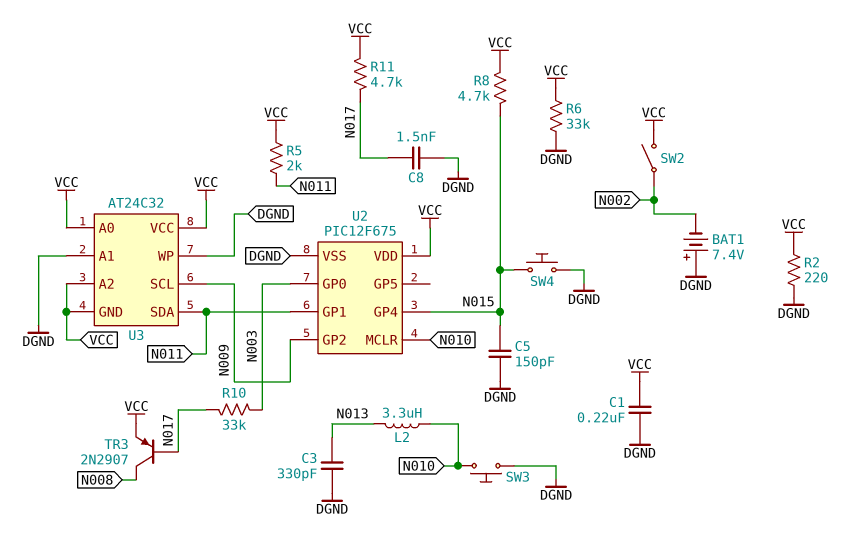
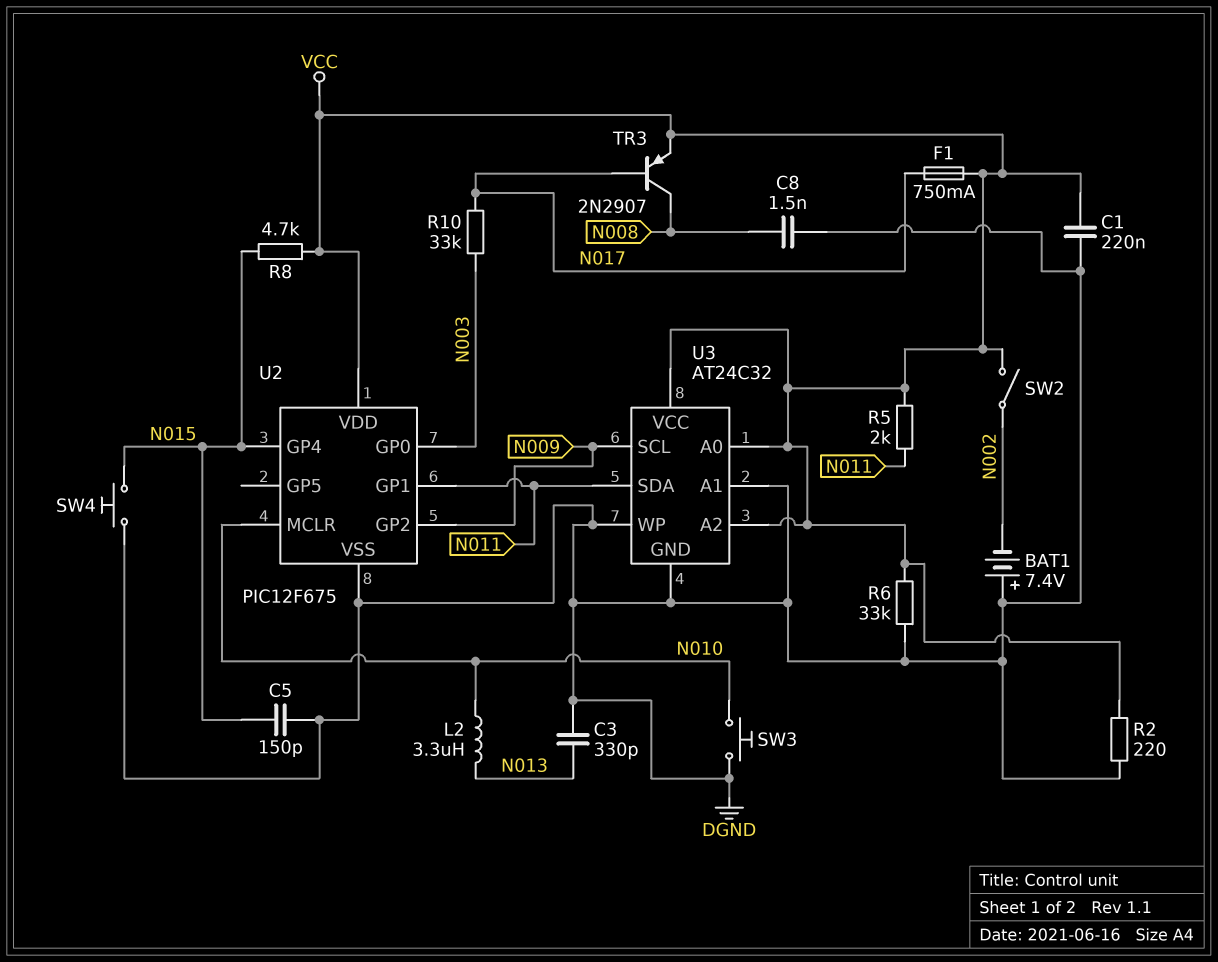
C8: 1.5nF (DGND, N017) -> 1.5nF (DGND, N008)
F1: none -> 750mA (N017, VCC)
R11: 4.7k (N017, VCC) -> none
U3 pin GND: VCC -> DGND

